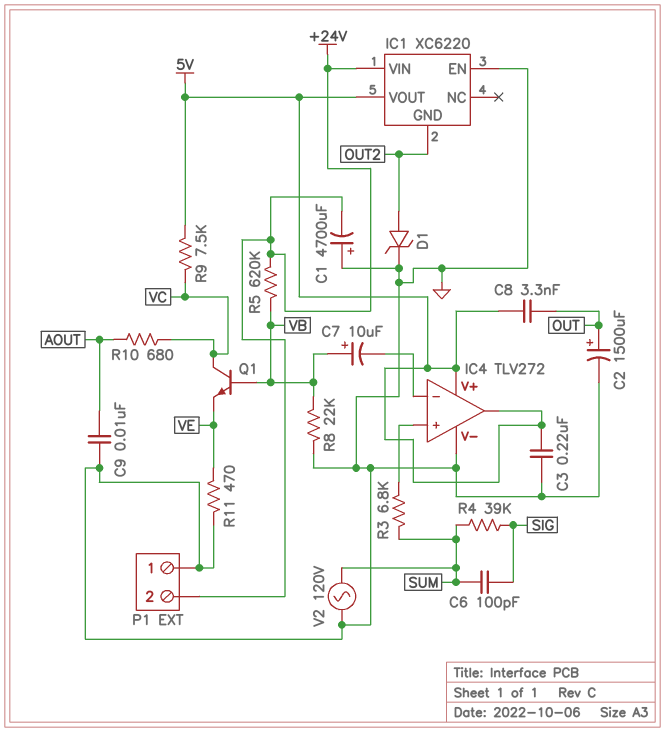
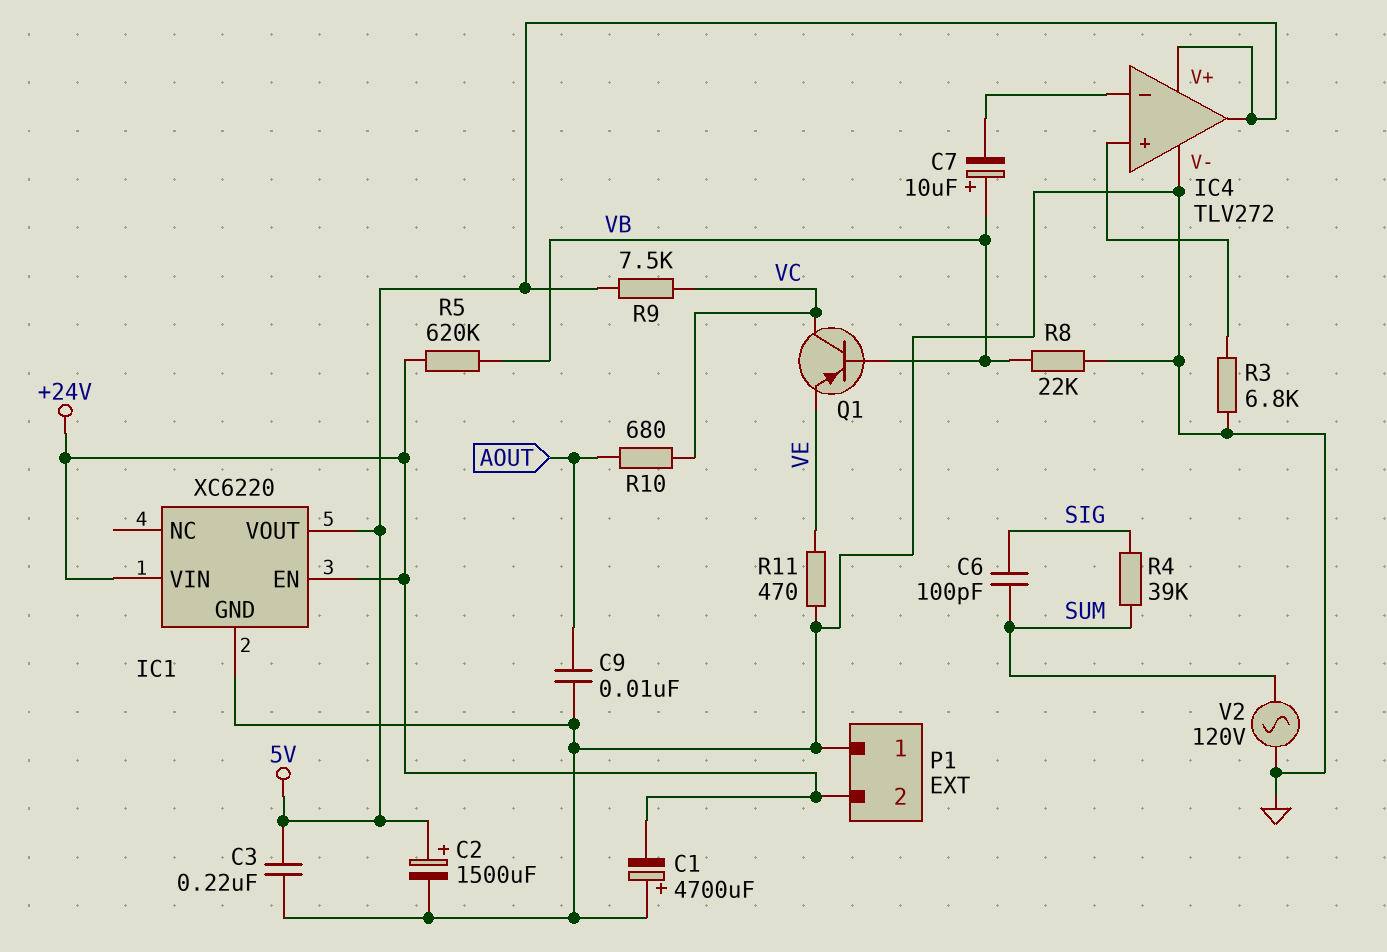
C2: 1500uF (plus OUT, minus GND) -> 1500uF (plus 5V, minus GND)
C8: 3.3nF (5V, OUT) -> none
D1: zener (A OUT2, K GND) -> none
IC1 pin EN: GND -> +24V
IC1 pin GND: OUT2 -> GND
Q1: NPN (B VB, C VC, E VE) -> PNP (B VB, C VC, E VE)
R3: 6.8k (IC4/in+, SUM) -> 6.8k (GND, IC4/in+)

